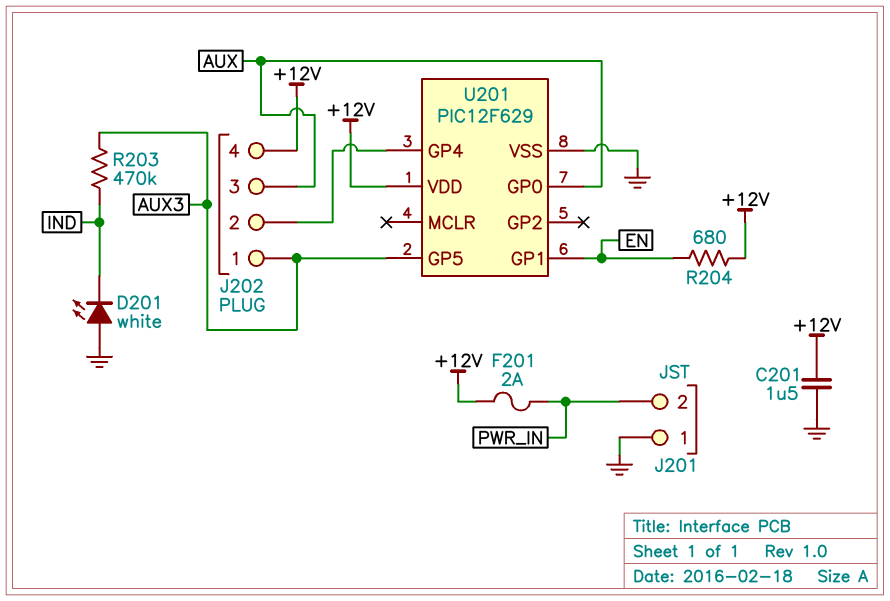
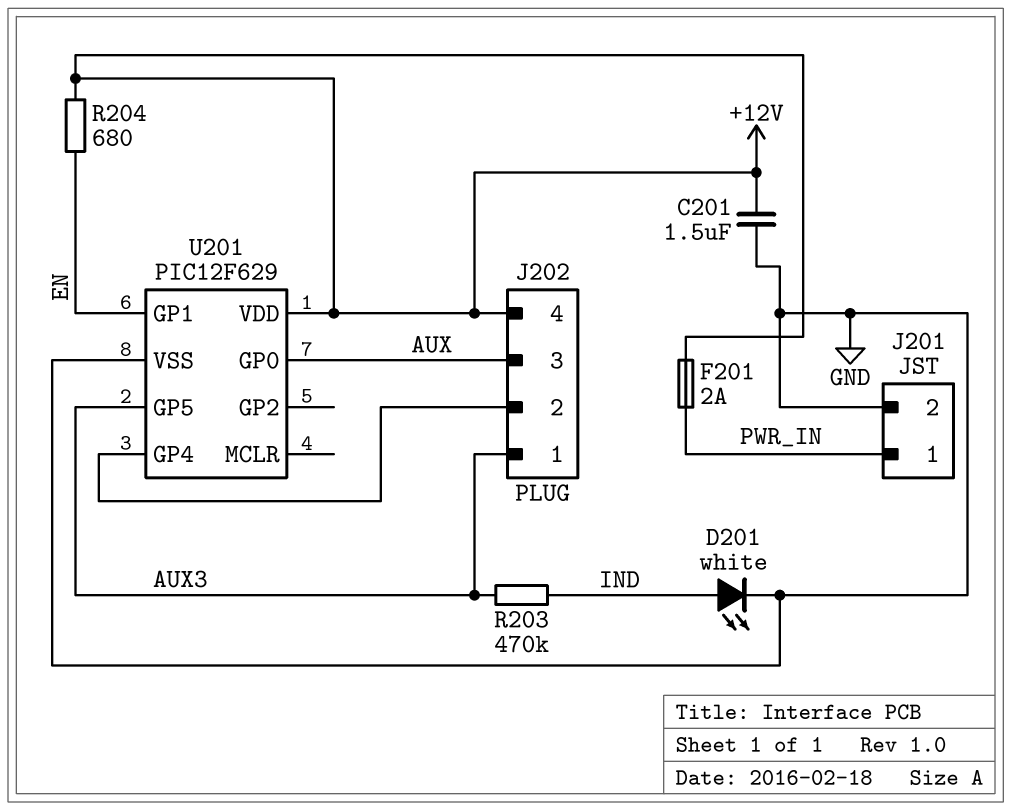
D201: LED white (A GND, K IND) -> LED white (A IND, K GND)
J201 pin 1: GND -> PWR_IN
J201 pin 2: PWR_IN -> GND

